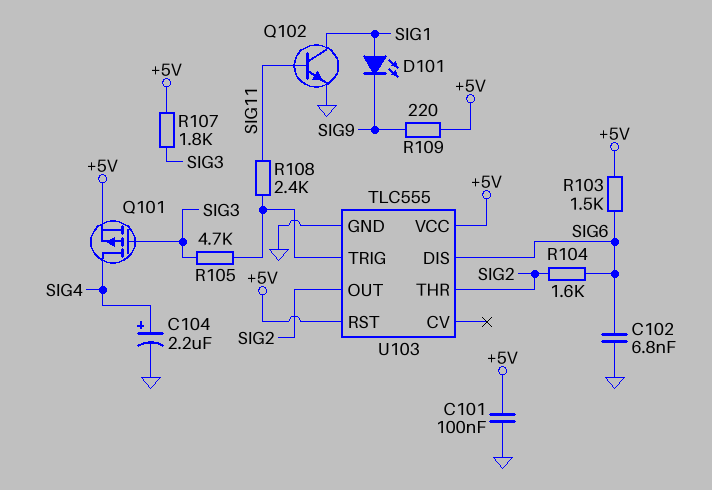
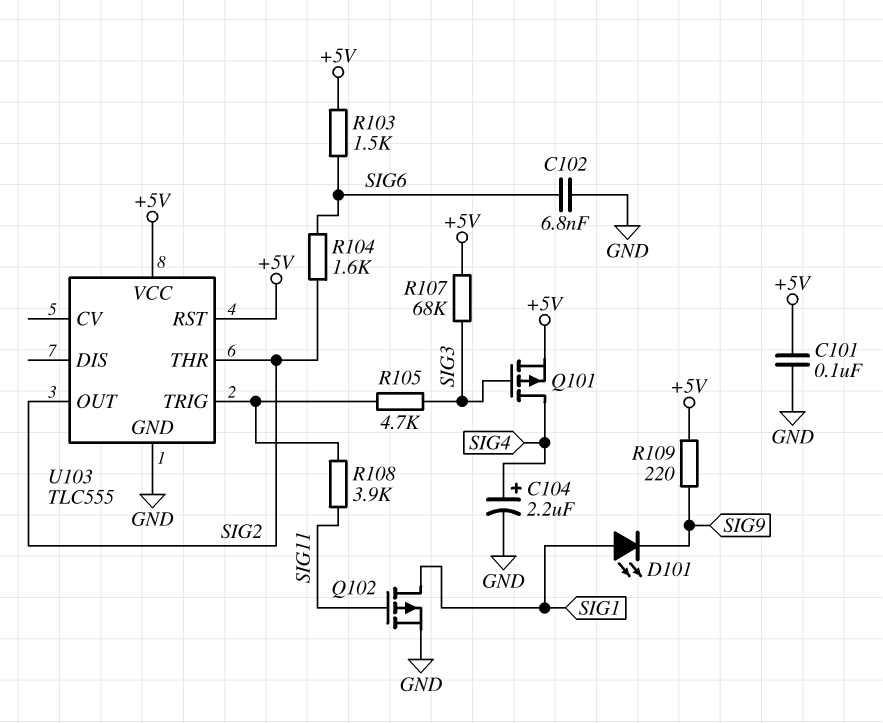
Q102: NPN (B SIG11, C SIG1, E GND) -> PMOS (G SIG11, D SIG1, S GND)
R107: 1.8k (+5V, SIG3) -> 68k (+5V, SIG3)
R108: 2.4k (SIG11, U103/TRIG) -> 3.9k (SIG11, U103/TRIG)
U103 pin DIS: SIG6 -> none

